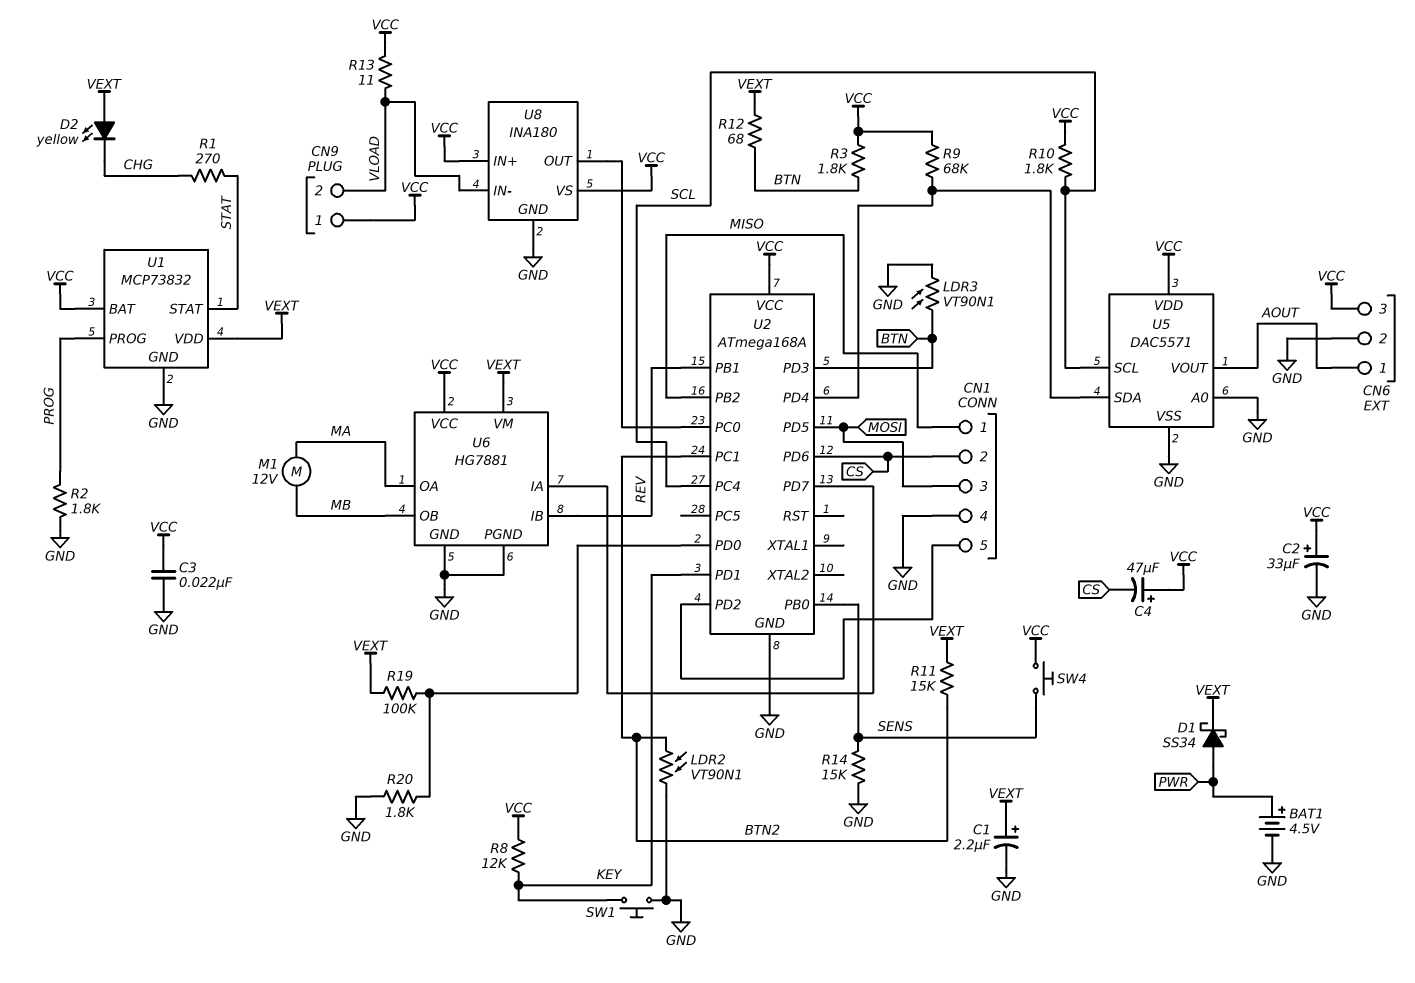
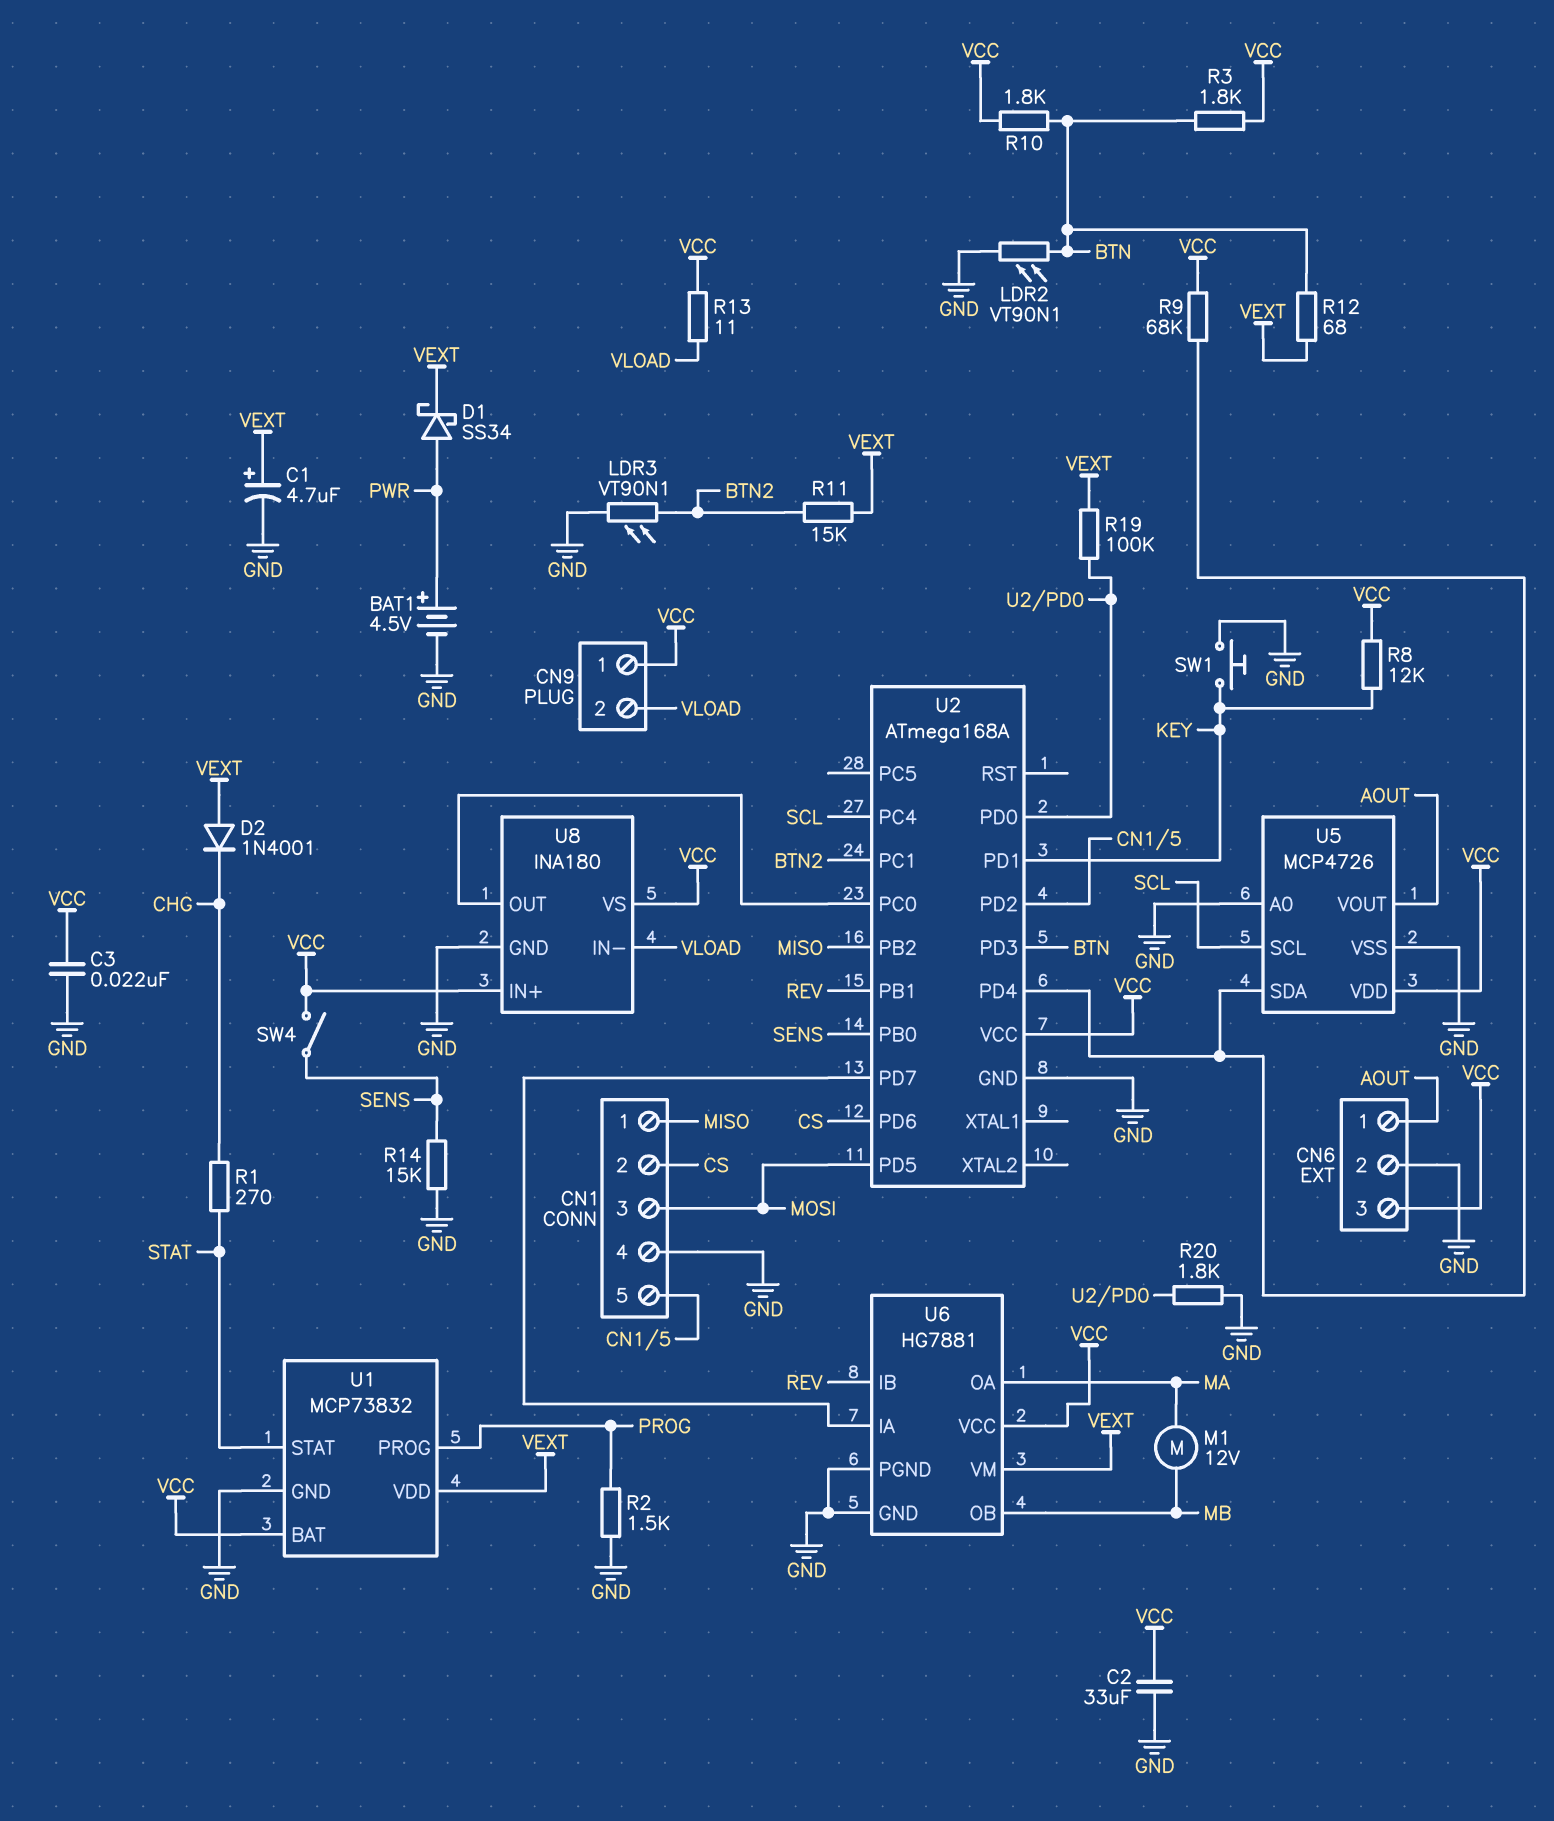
C1: 2.2uF (plus VEXT, minus GND) -> 4.7uF (plus VEXT, minus GND)
C2: 33uF (plus VCC, minus GND) -> 33uF (GND, VCC)
C4: 47uF (plus VCC, minus CS) -> none
D2: LED yellow (A VEXT, K CHG) -> diode 1N4001 (A VEXT, K CHG)
LDR2: VT90N1 (BTN2, GND) -> VT90N1 (BTN, GND)
LDR3: VT90N1 (BTN, GND) -> VT90N1 (BTN2, GND)
R2: 1.8k (GND, PROG) -> 1.5k (GND, PROG)
R10: 1.8k (SCL, VCC) -> 1.8k (BTN, VCC)
SW4: button (SENS, VCC) -> switch (SENS, VCC)
U5: DAC5571 -> MCP4726

